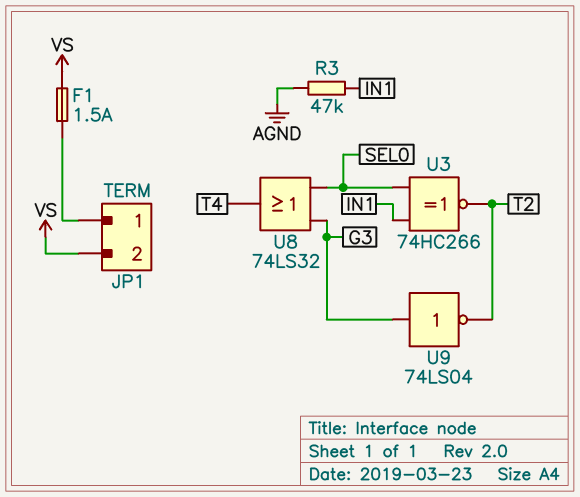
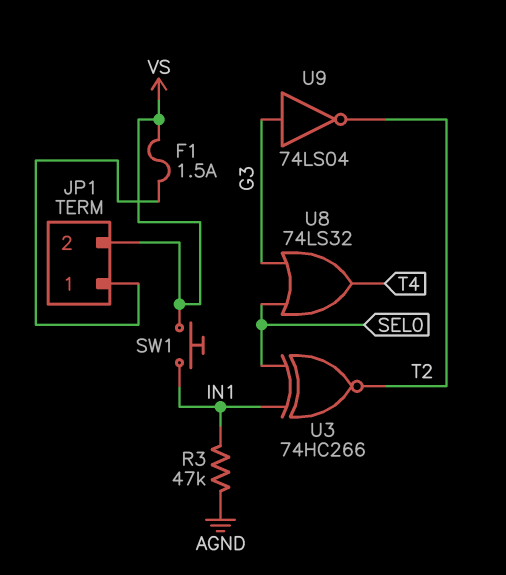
SW1: none -> button (IN1, VS)

